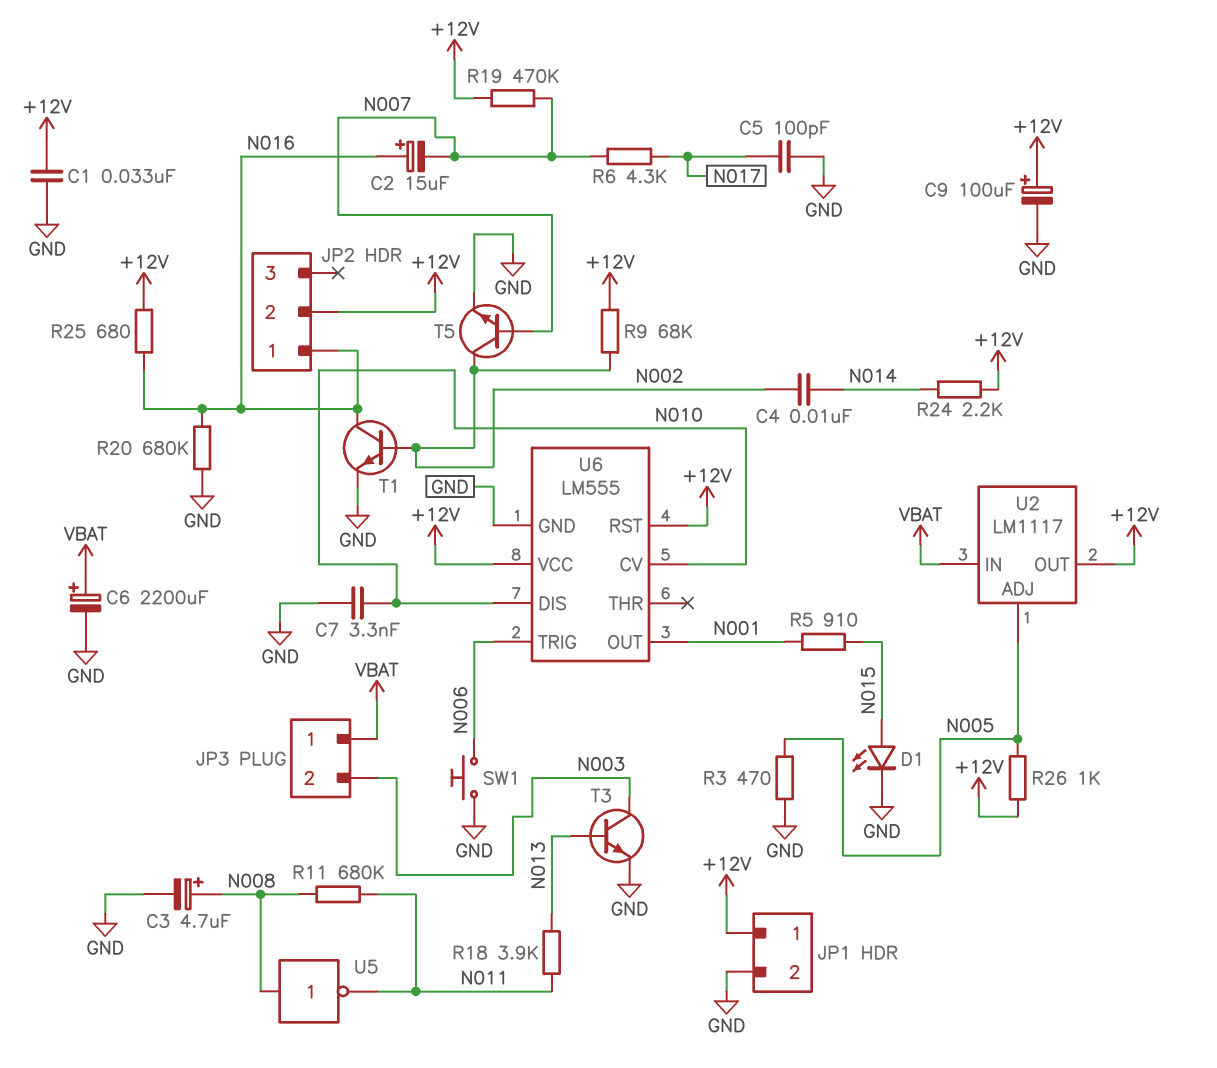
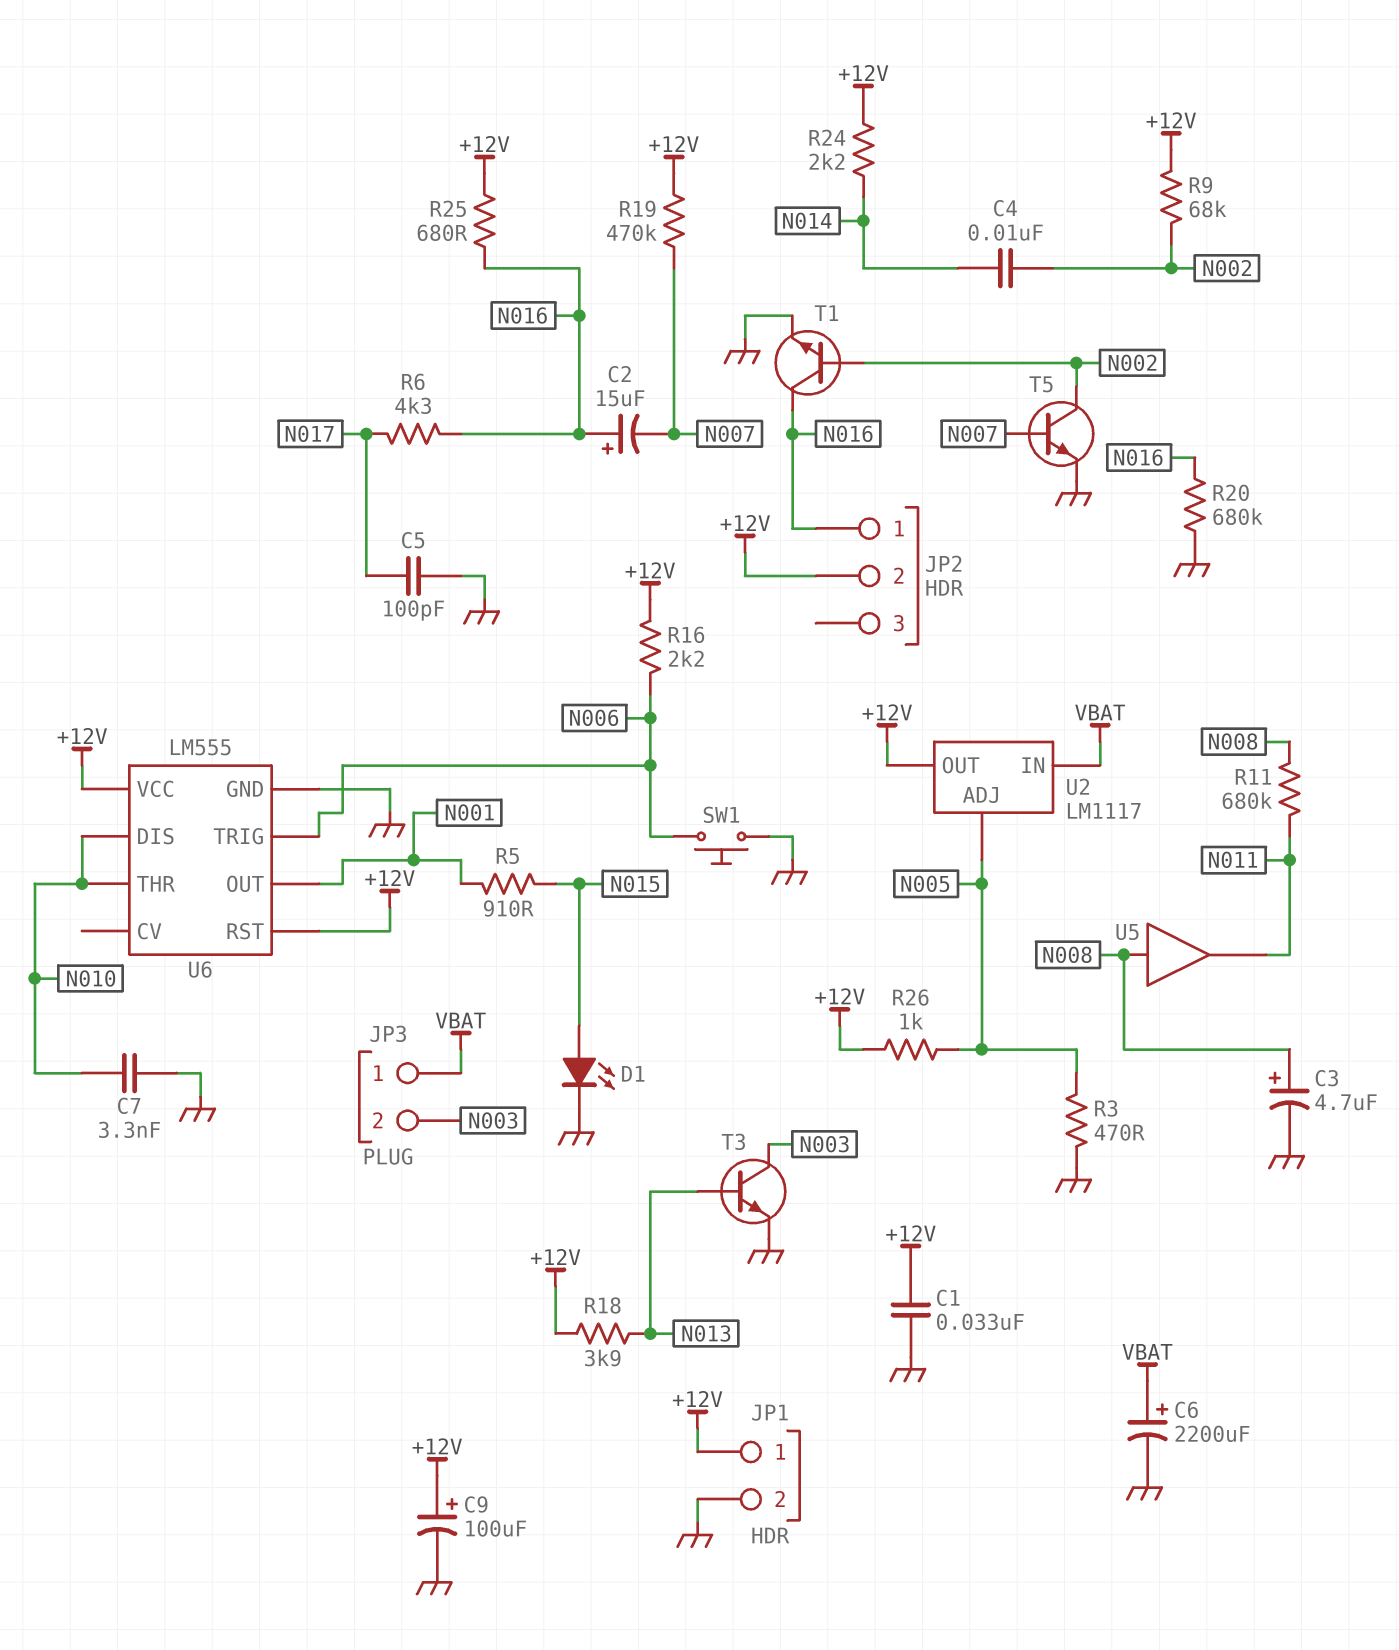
R6: 4.3k (N007, N017) -> 4.3k (N016, N017)
R16: none -> 2.2k (+12V, N006)
R18: 3.9k (N011, N013) -> 3.9k (+12V, N013)
U5: NOT (in N008, out N011) -> buffer (in N008, out N011)
U6 pin CV: N010 -> none
U6 pin THR: none -> N010

